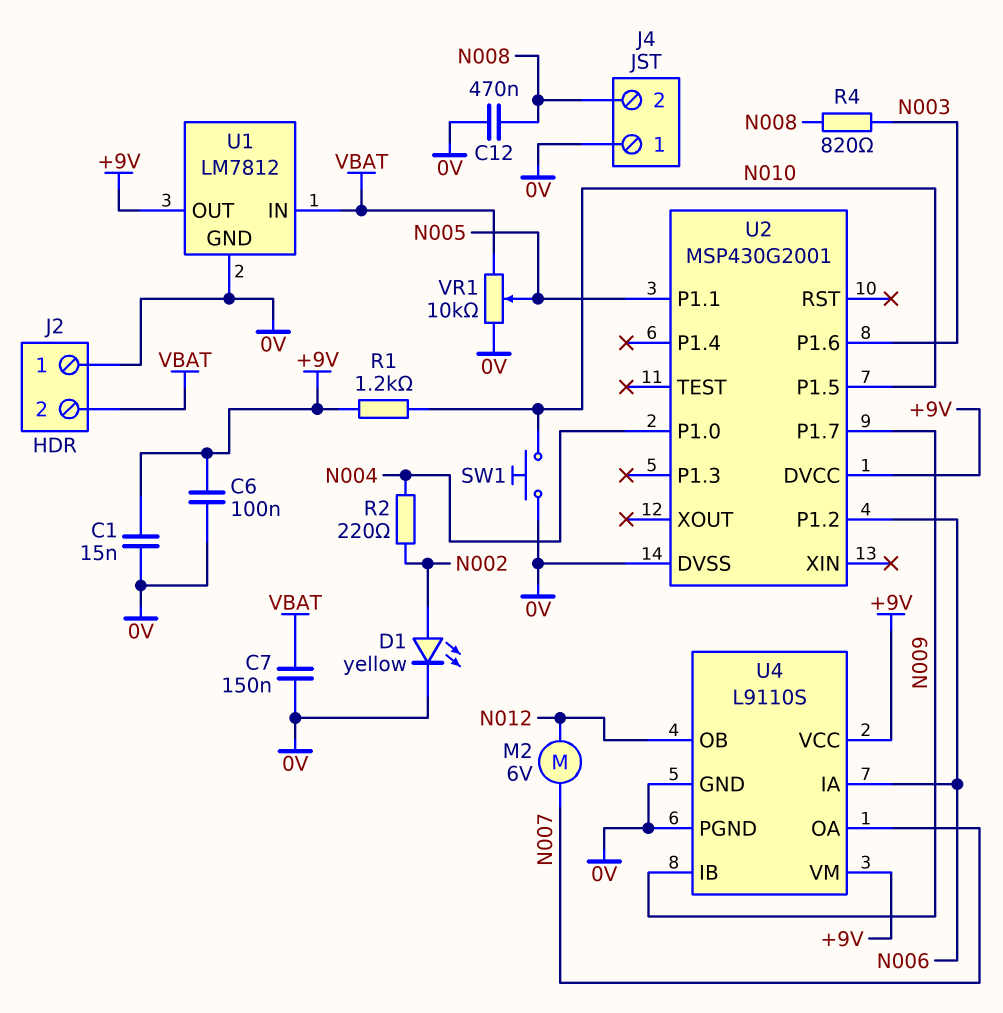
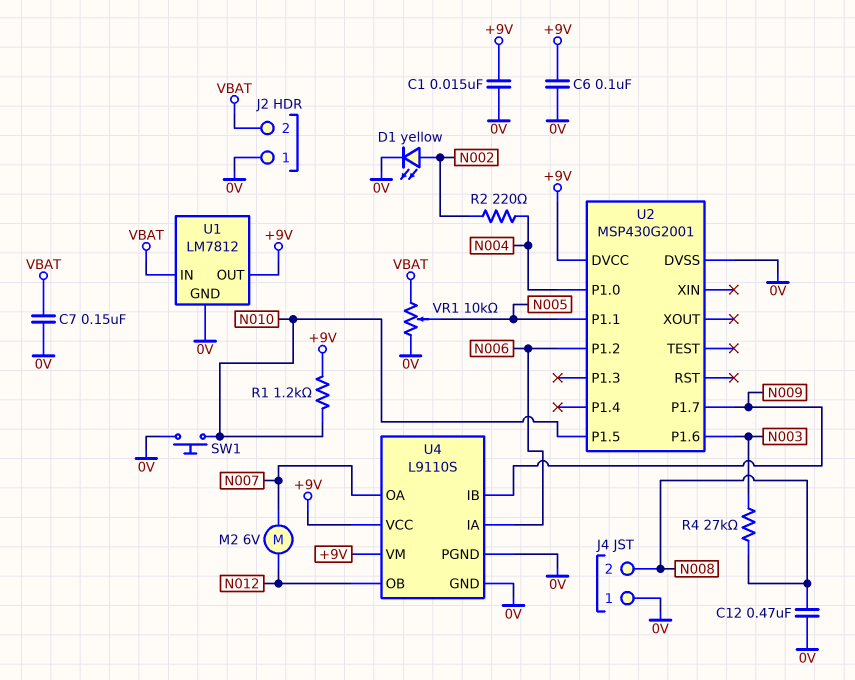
R4: 820 (N003, N008) -> 27k (N003, N008)

